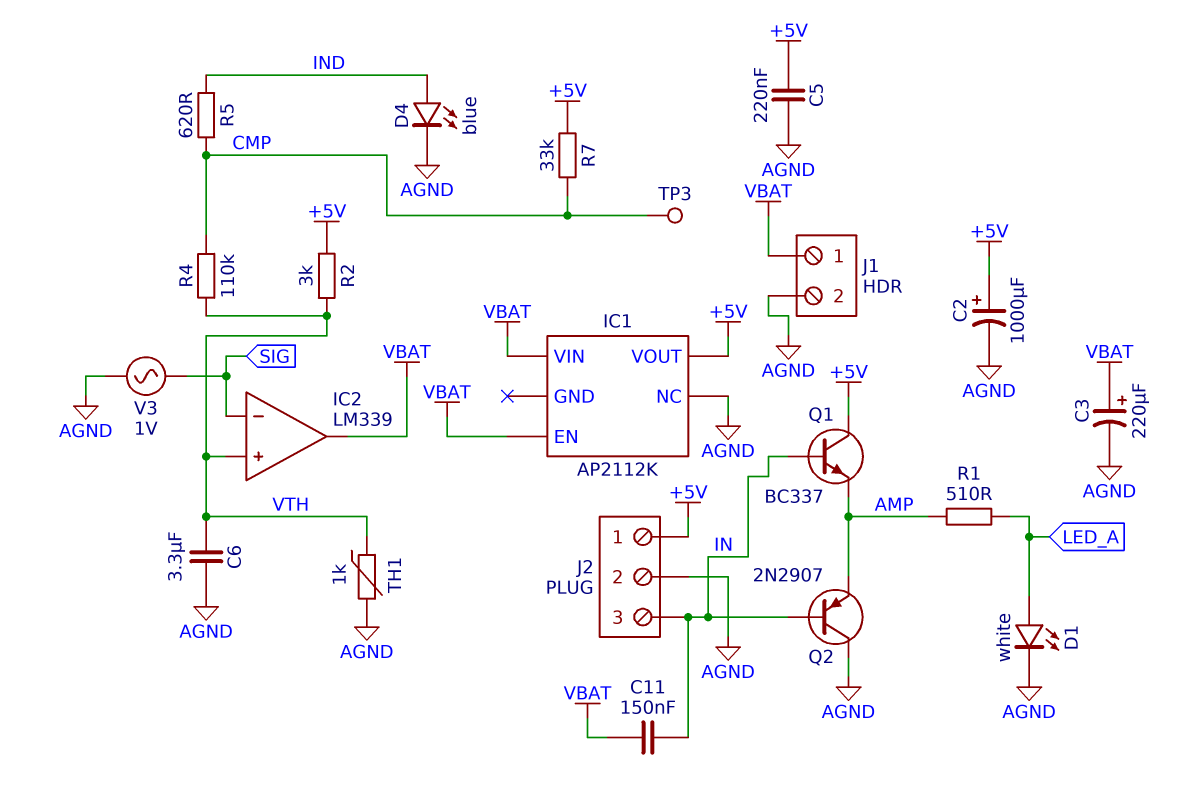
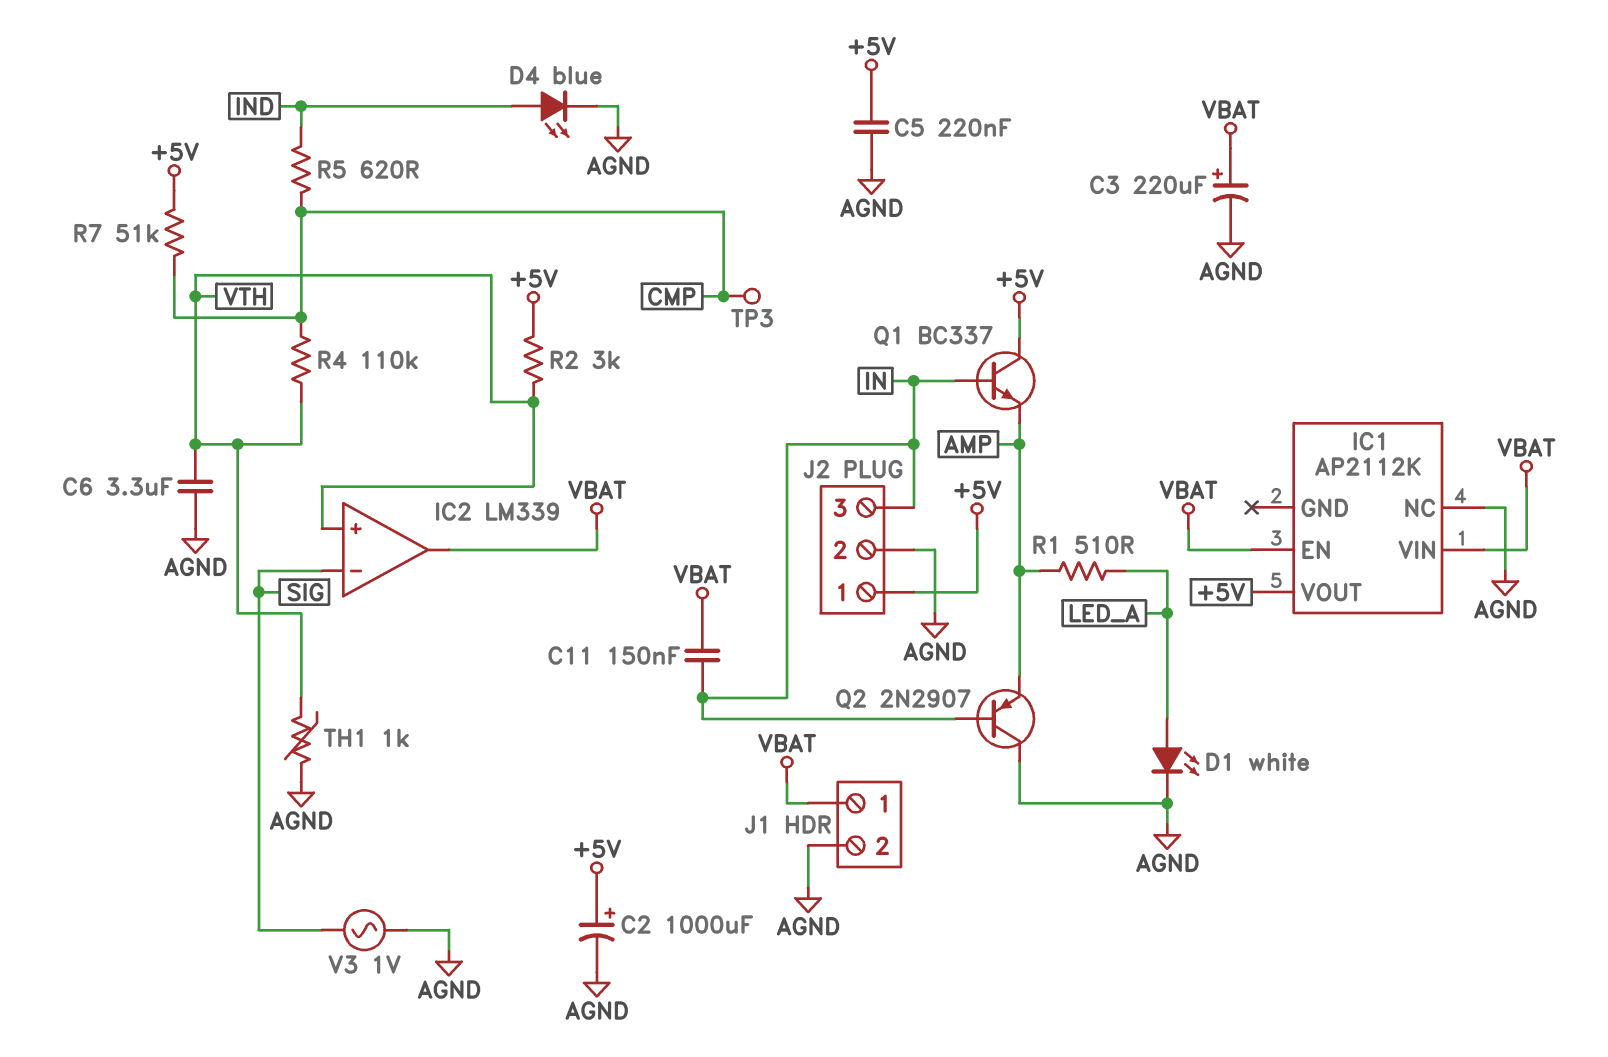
R7: 33k (+5V, CMP) -> 51k (+5V, CMP)

